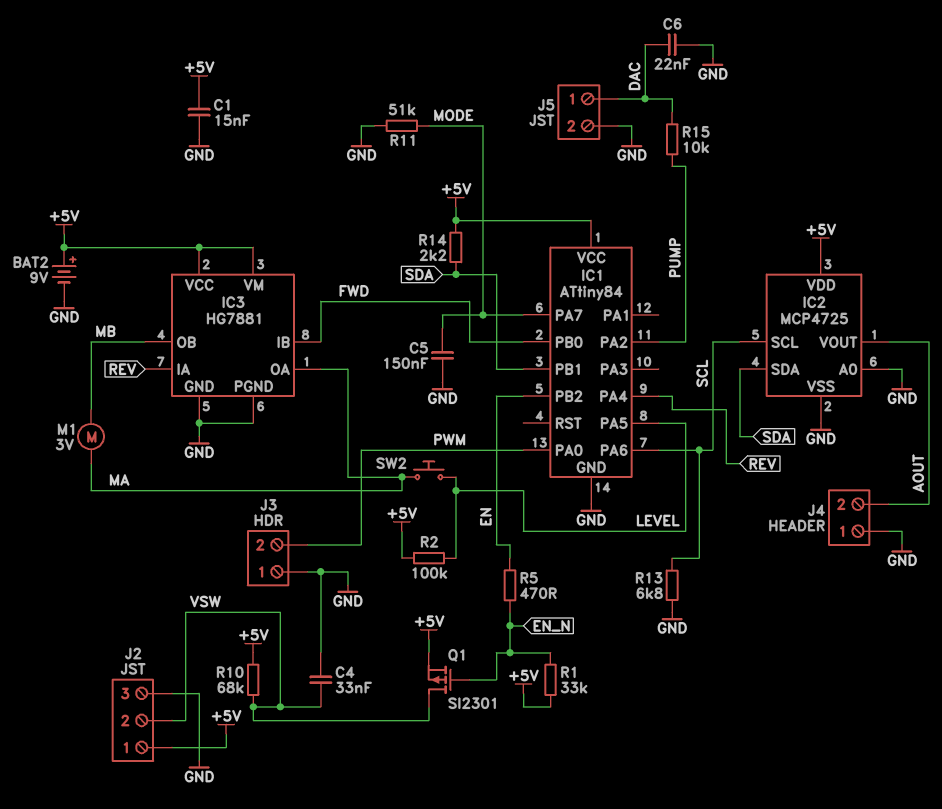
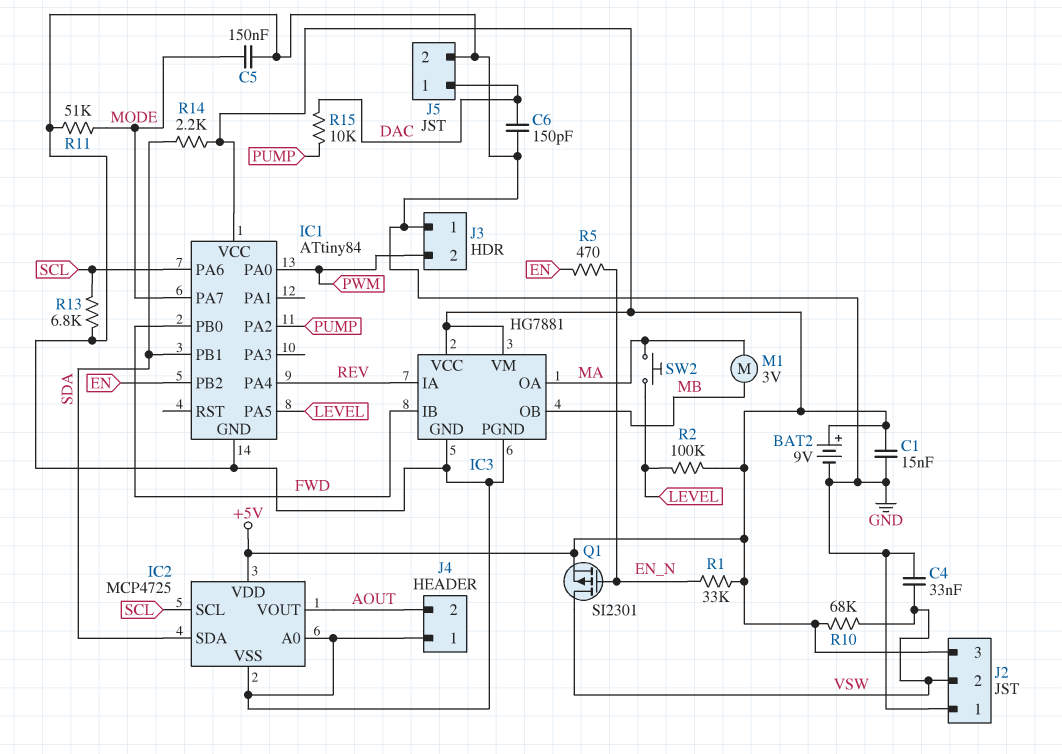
C6: 22nF (DAC, GND) -> 150pF (DAC, GND)
J2 pin 1: +5V -> GND
J2 pin 3: GND -> +5V

